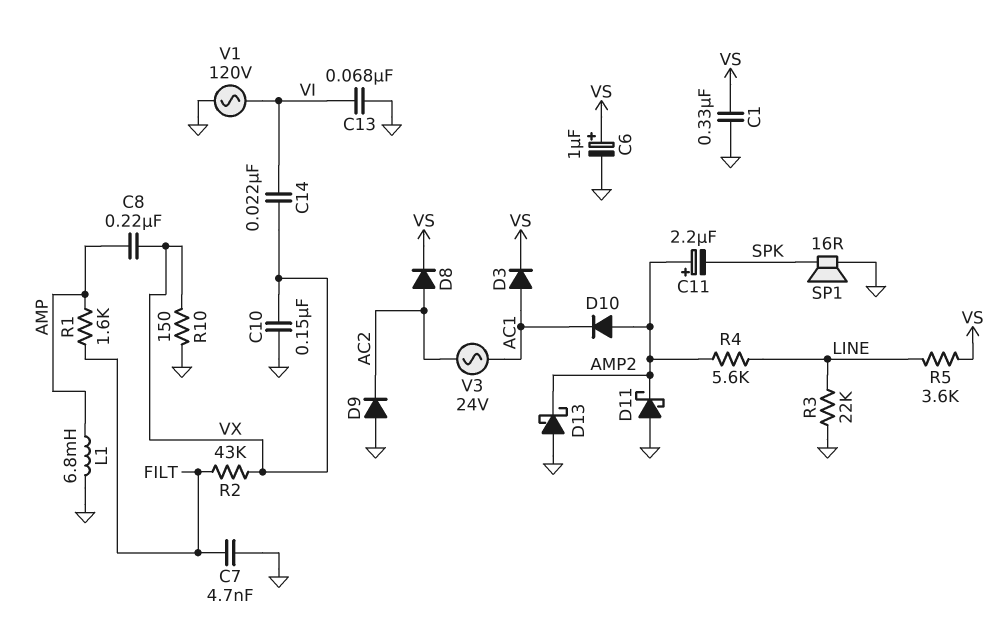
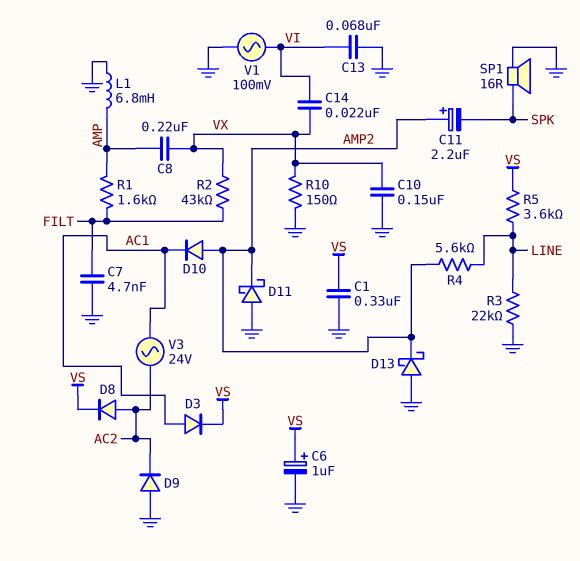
V1: AC 120V (GND, VI) -> AC 100mV (GND, VI)

